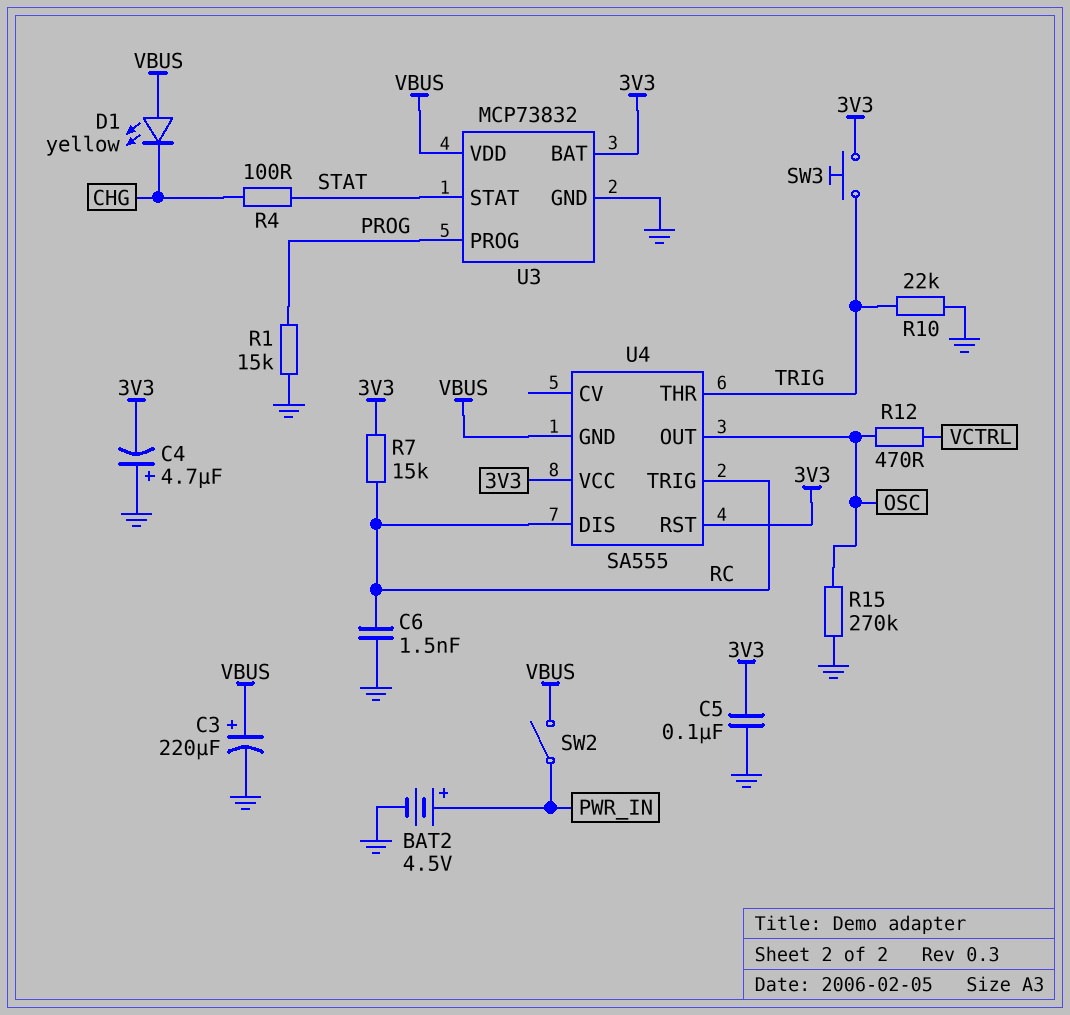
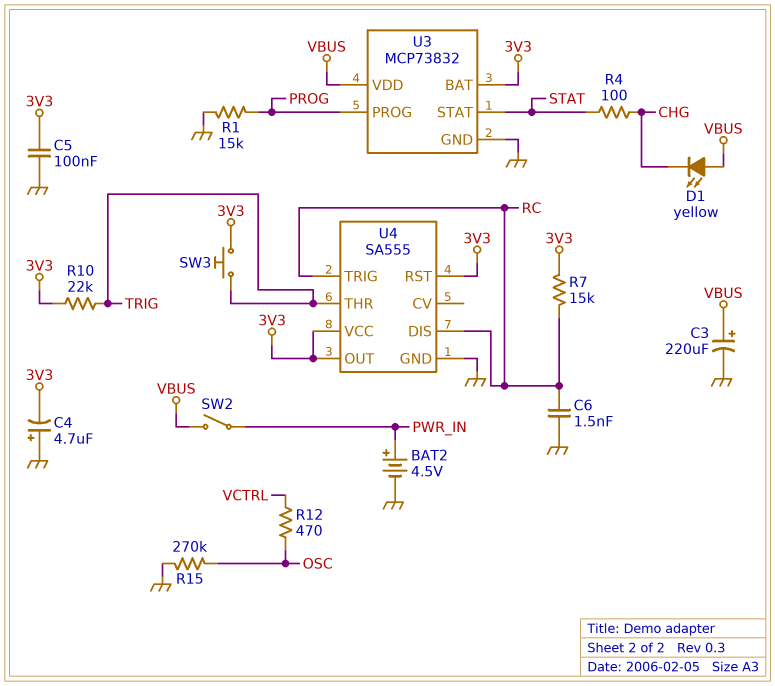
R10: 22k (GND, TRIG) -> 22k (3V3, TRIG)
U4 pin GND: VBUS -> GND
U4 pin OUT: OSC -> 3V3

